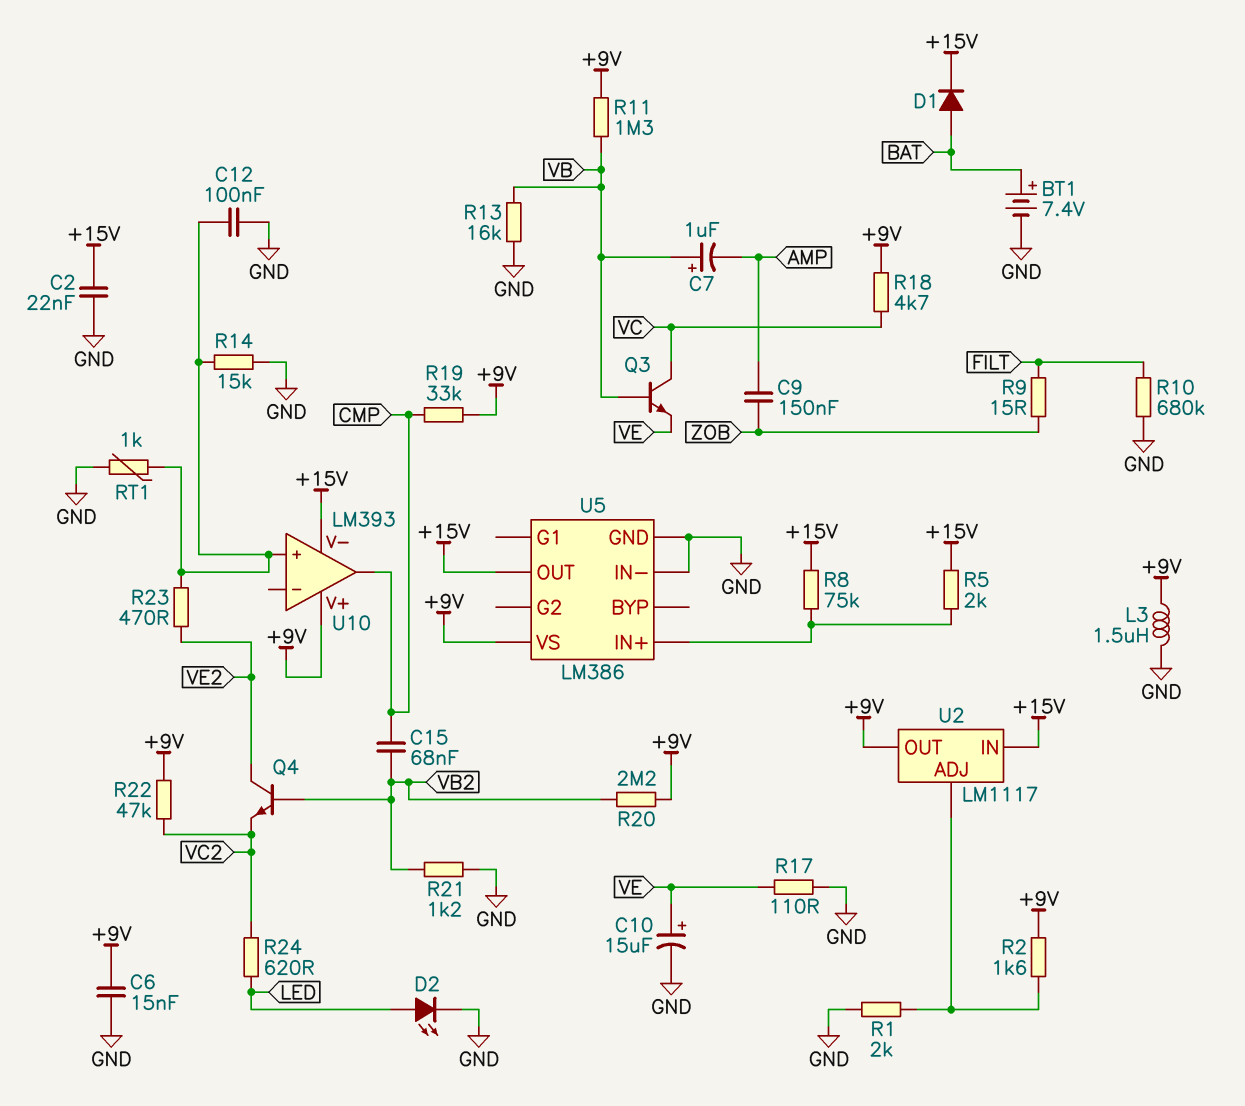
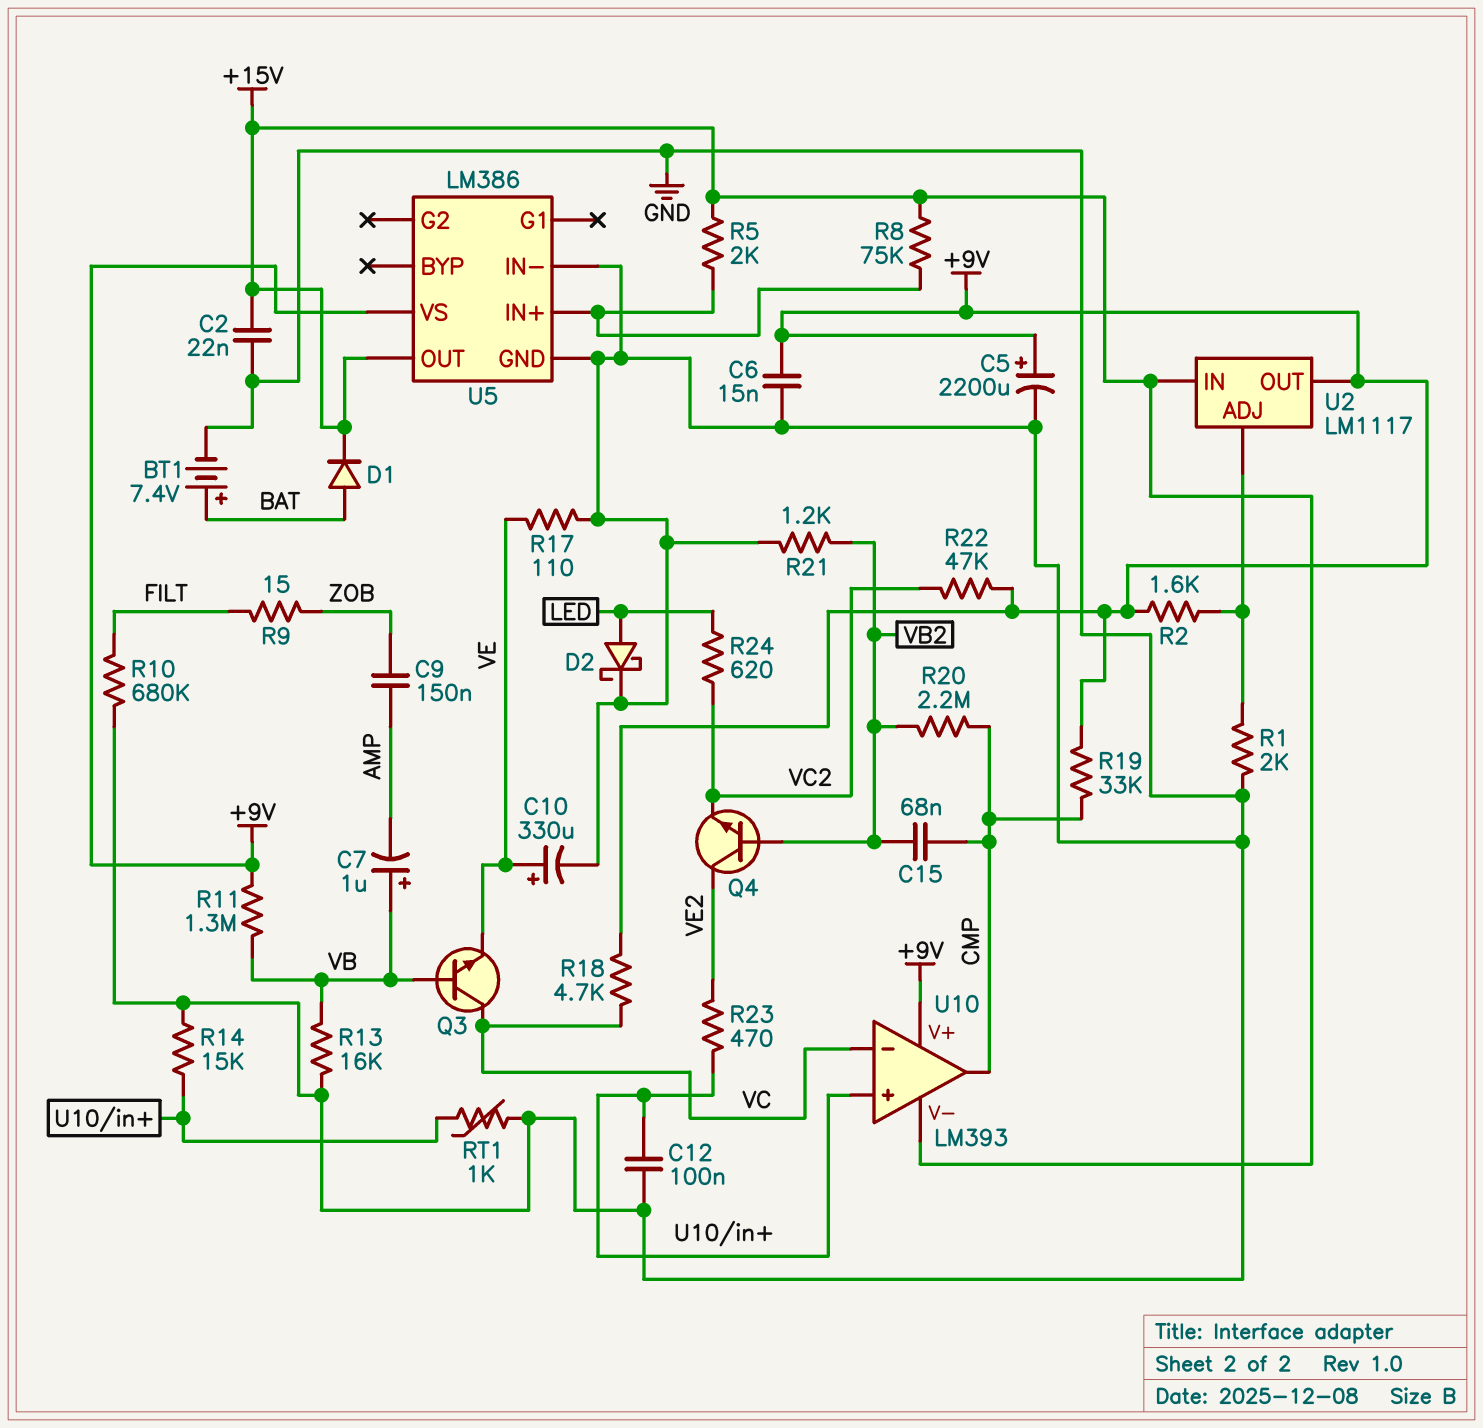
C5: none -> 2200uF (plus +9V, minus GND)
C10: 15uF (plus VE, minus GND) -> 330uF (plus VE, minus GND)
D2: LED (A LED, K GND) -> schottky (A LED, K GND)
L3: 1.5uH (+9V, GND) -> none
R20: 2.2M (+9V, VB2) -> 2.2M (CMP, VB2)
U10 pin in-: none -> VC

